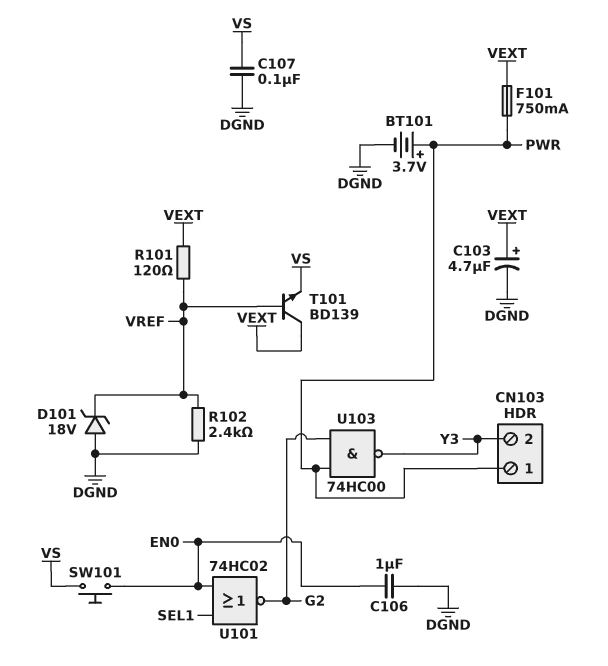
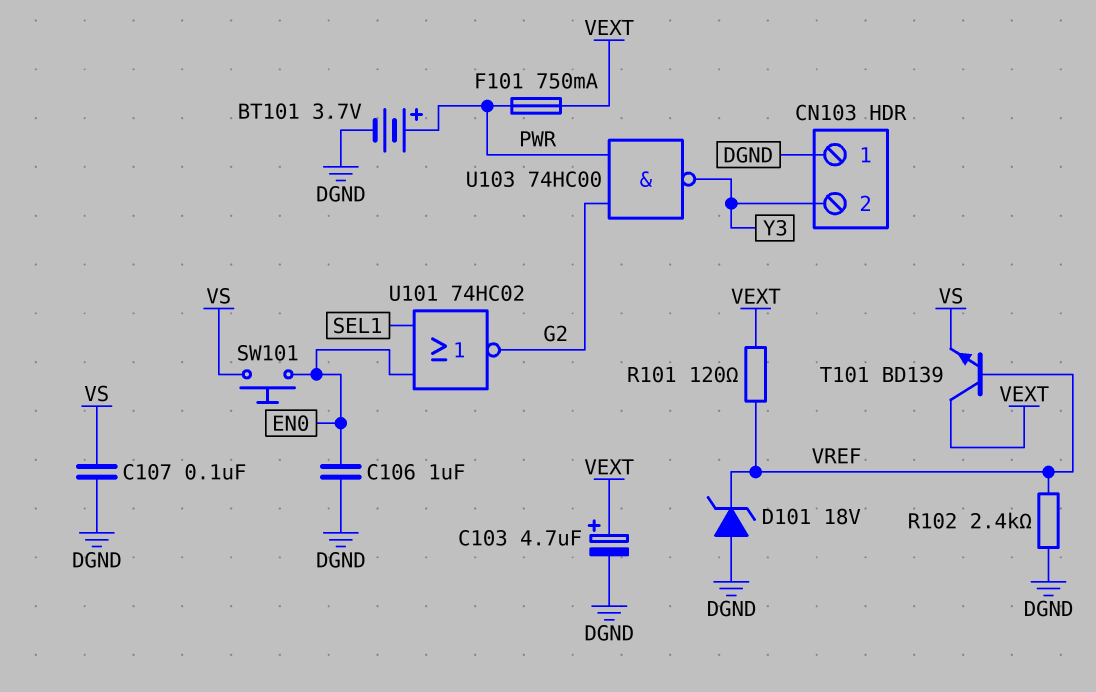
CN103 pin 1: PWR -> DGND

